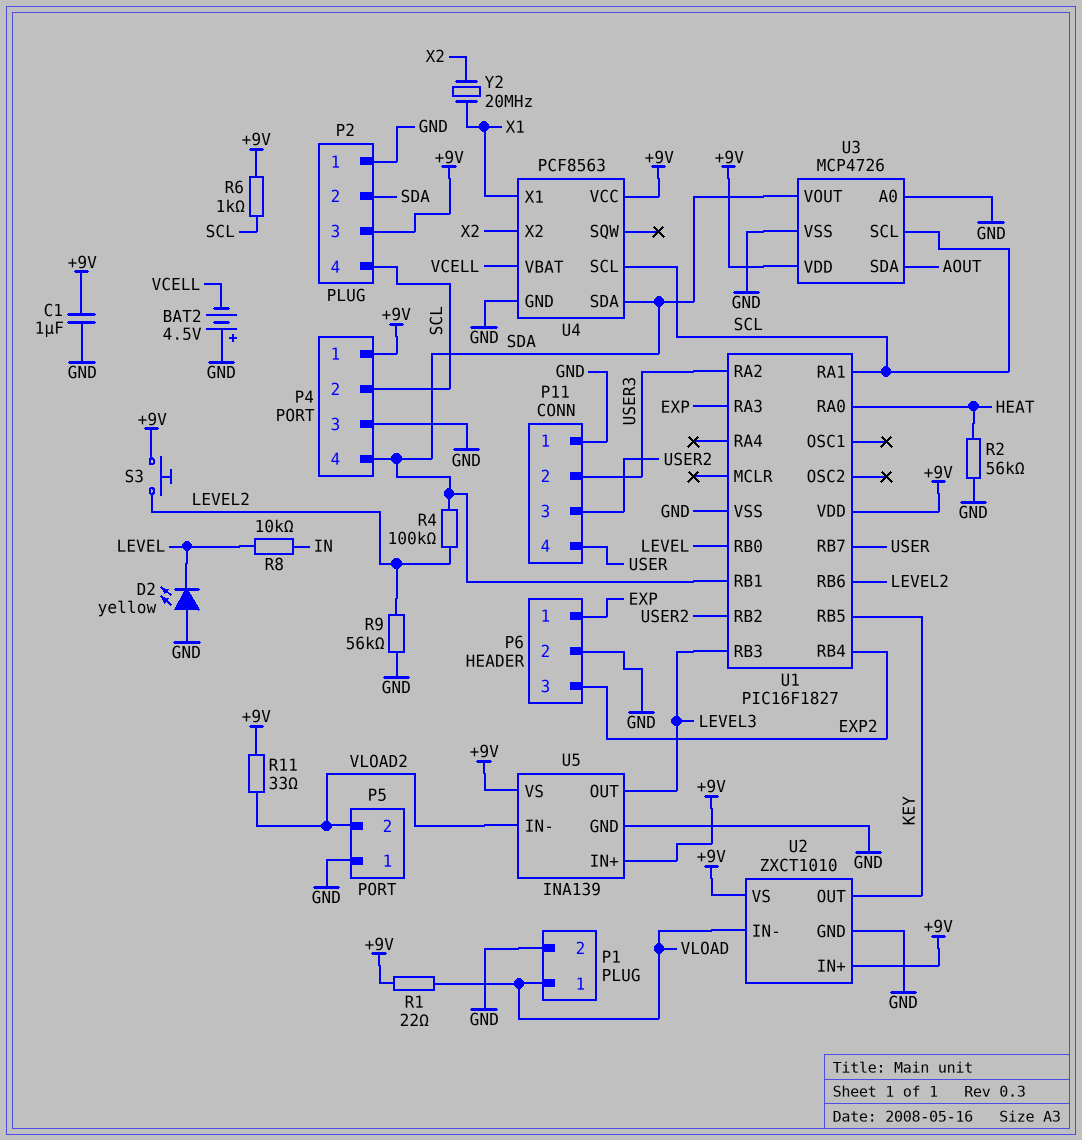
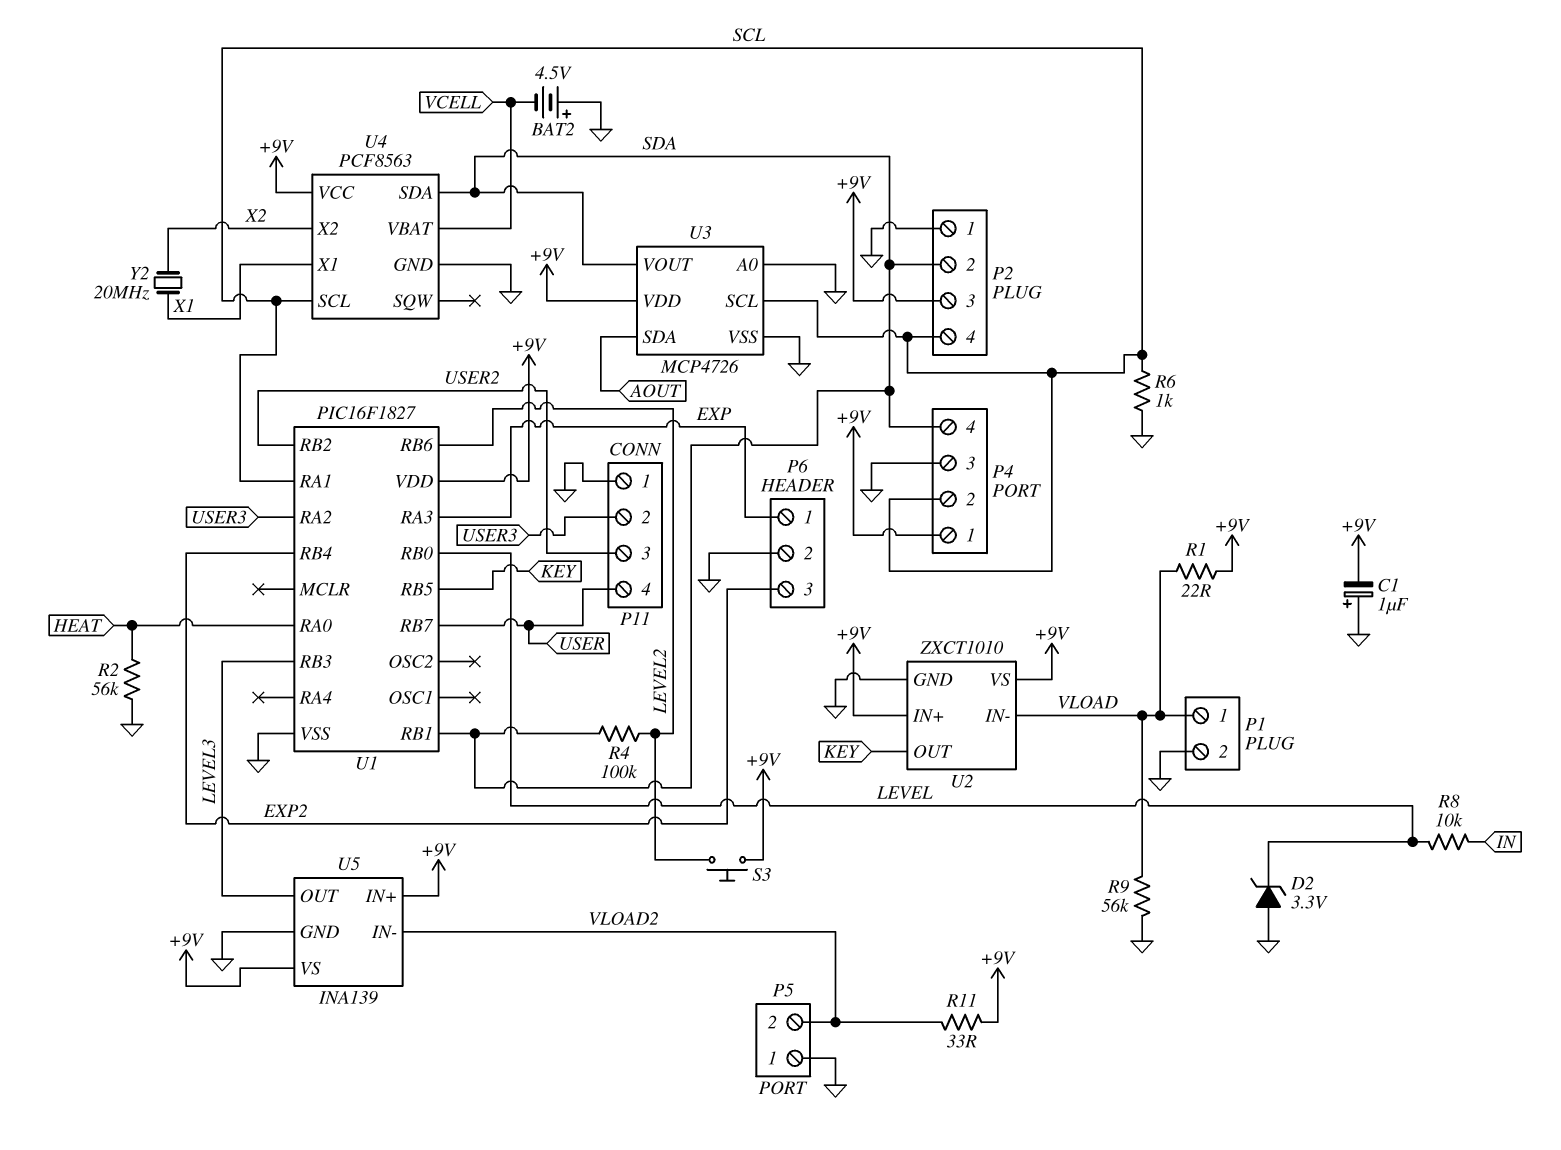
C1: 1uF (+9V, GND) -> 1uF (plus GND, minus +9V)
D2: LED yellow (A GND, K LEVEL) -> zener 3.3V (A GND, K LEVEL)
R6: 1k (+9V, SCL) -> 1k (GND, SCL)
R9: 56k (GND, LEVEL2) -> 56k (GND, VLOAD)

